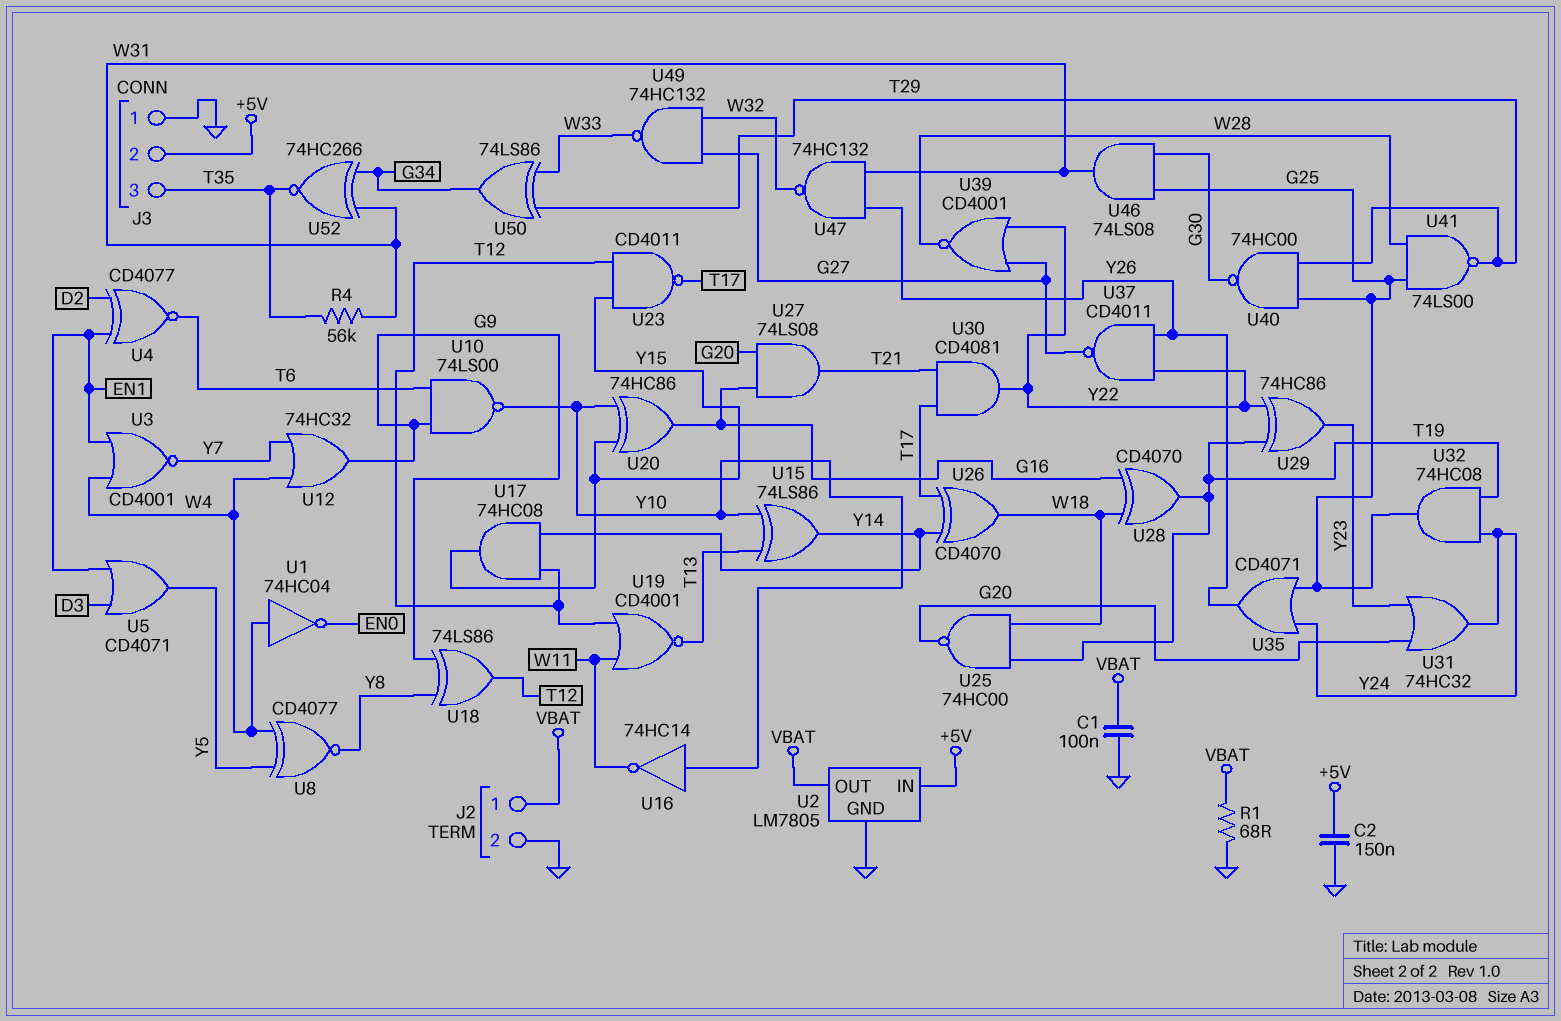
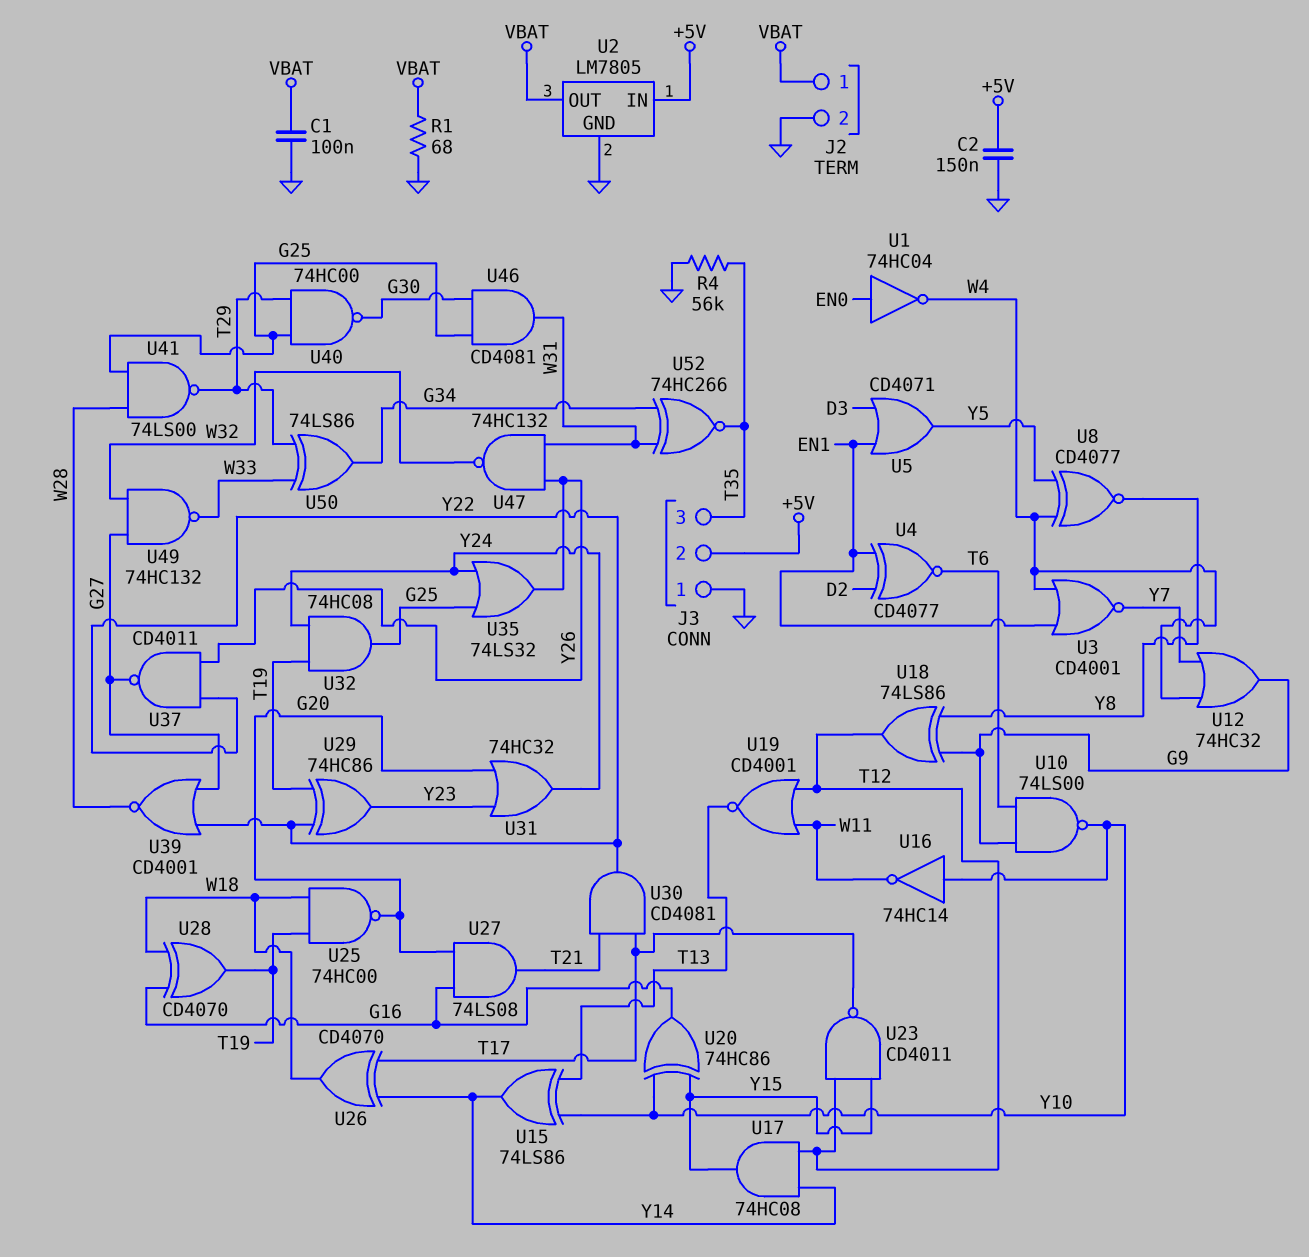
R4: 56k (T35, W31) -> 56k (GND, T35)
U1: NOT 74HC04 (in W4, out EN0) -> NOT 74HC04 (in EN0, out W4)
U35: OR CD4071 (in G25, in Y24, out Y26) -> OR 74LS32 (in G25, in Y24, out Y26)
U46: AND 74LS08 (in G25, in G30, out W31) -> AND CD4081 (in G25, in G30, out W31)

